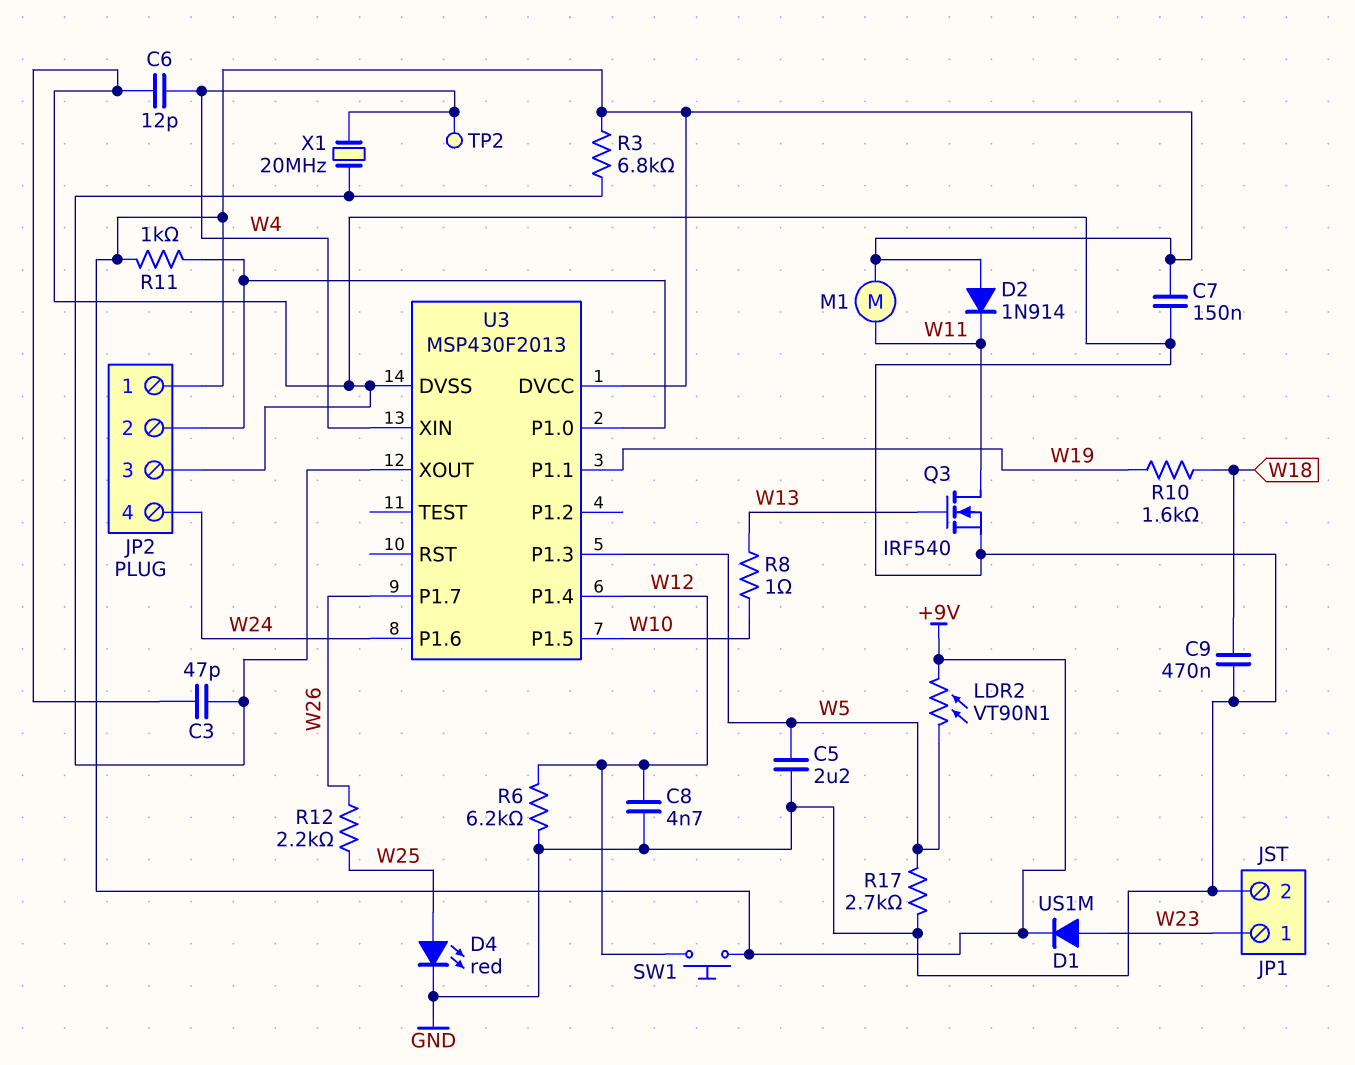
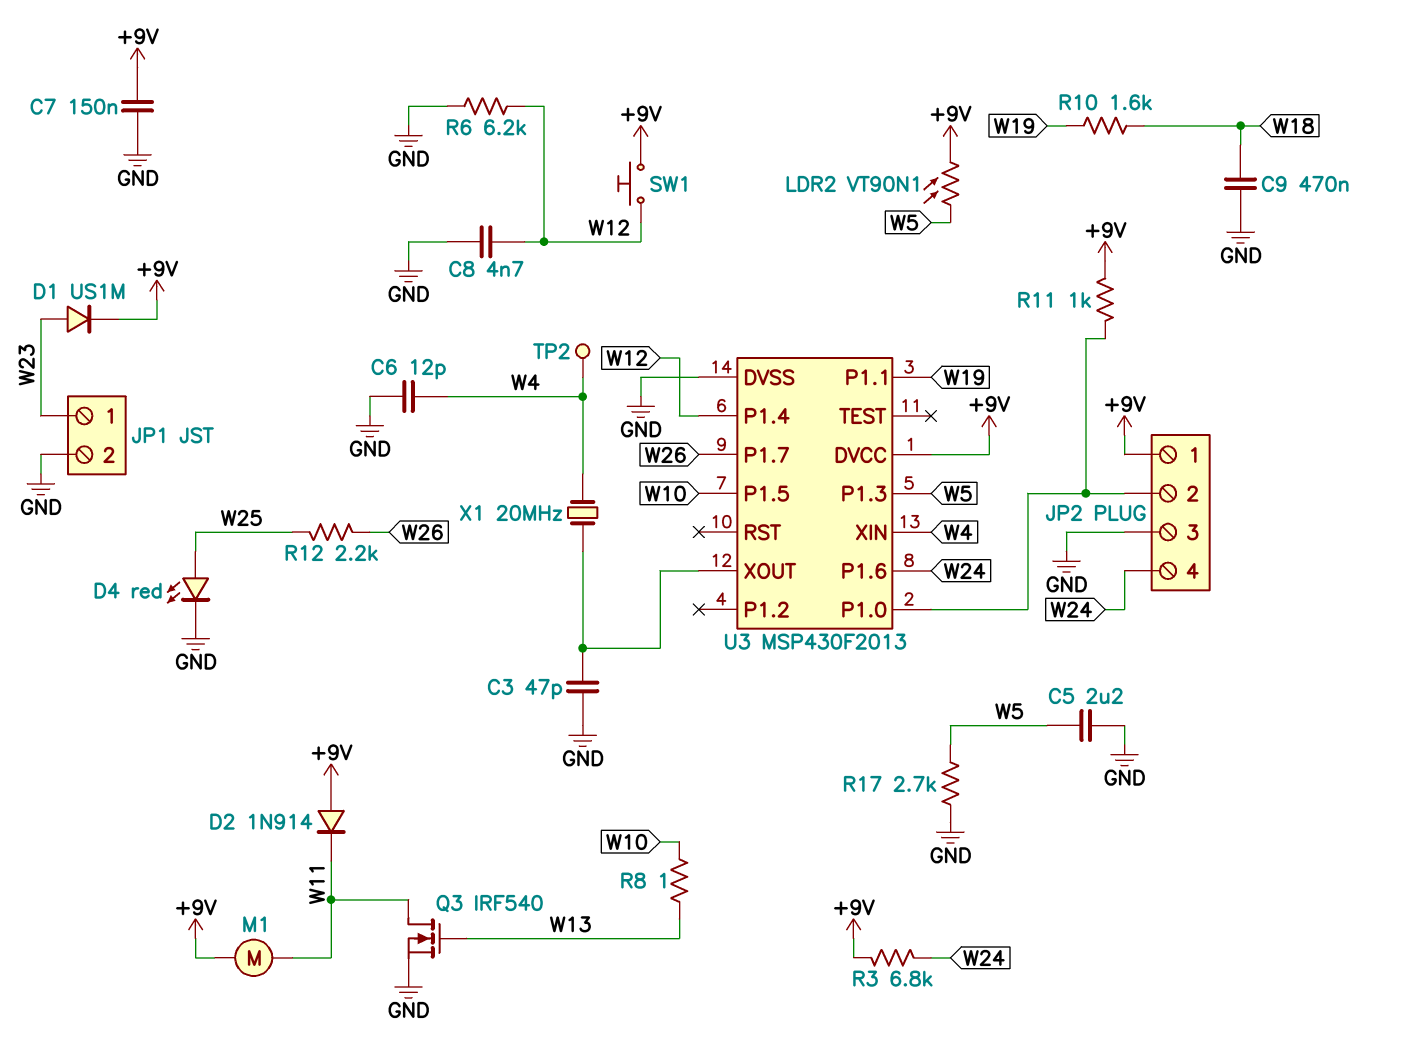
R3: 6.8k (+9V, U3/XOUT) -> 6.8k (+9V, W24)

